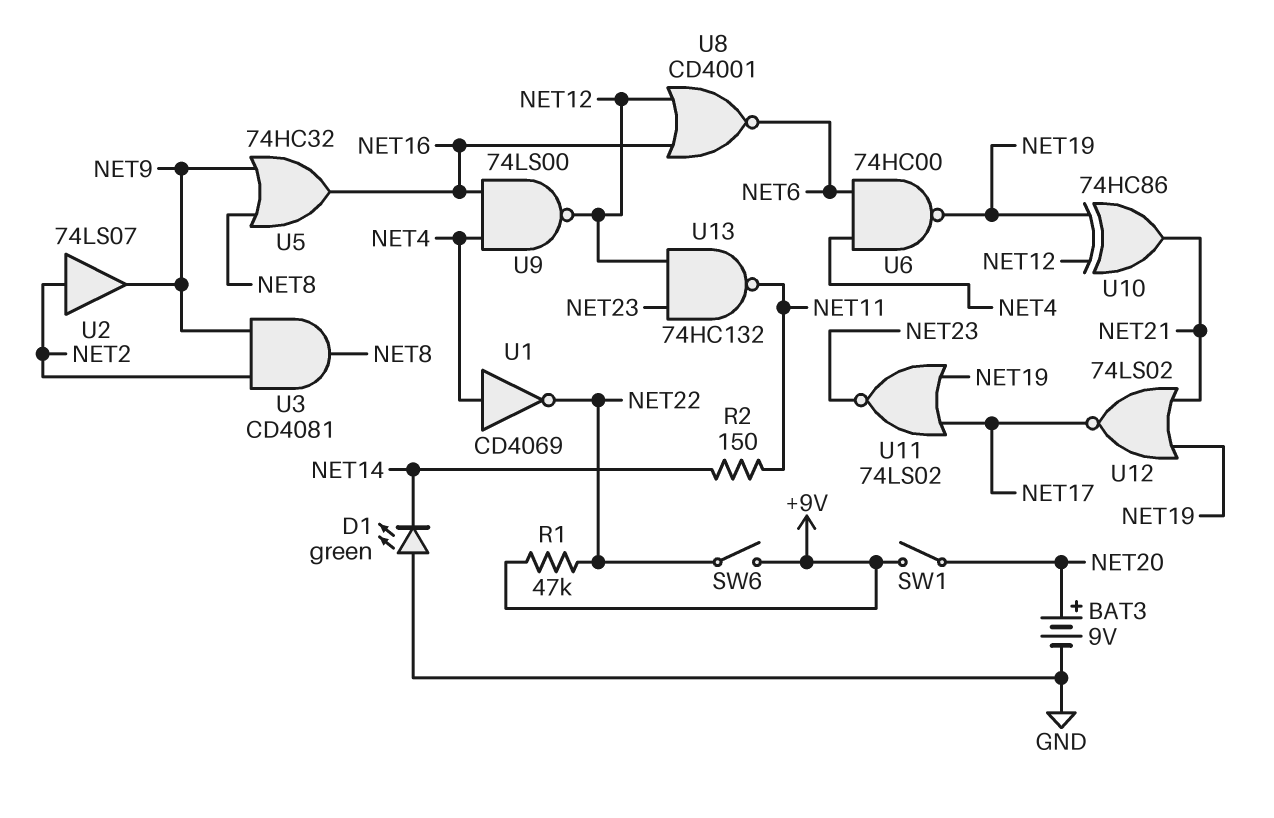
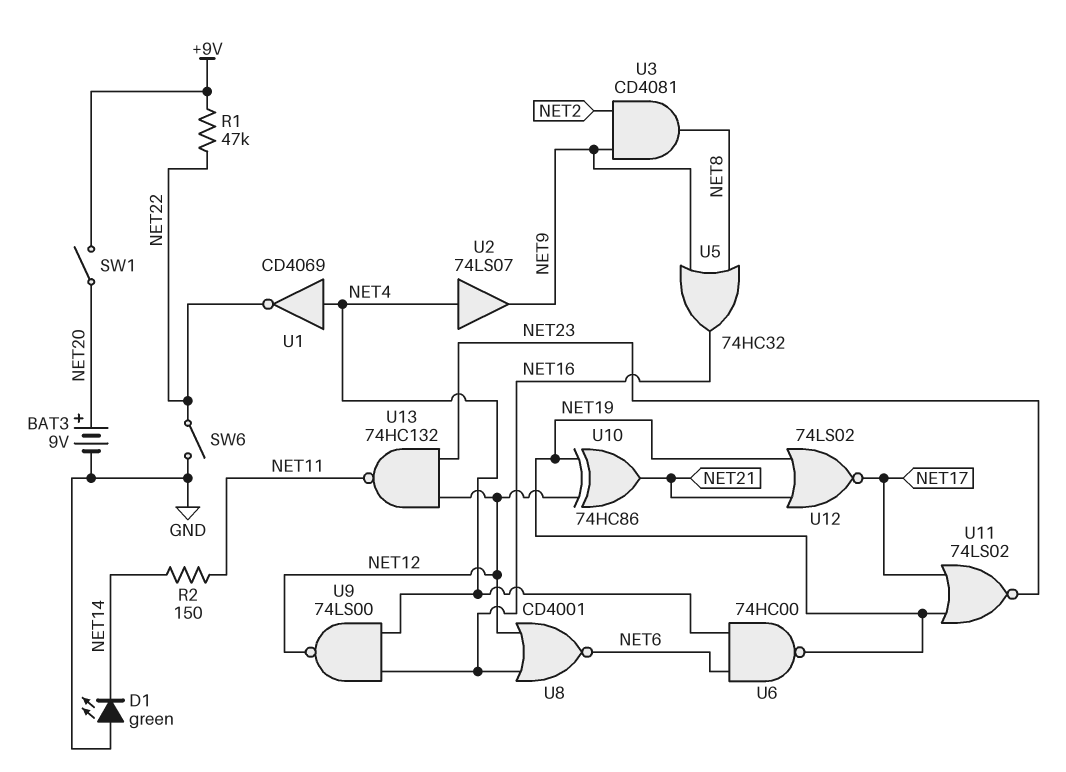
SW6: switch (+9V, NET22) -> switch (GND, NET22)
U2: buffer 74LS07 (in NET2, out NET9) -> buffer 74LS07 (in NET4, out NET9)

